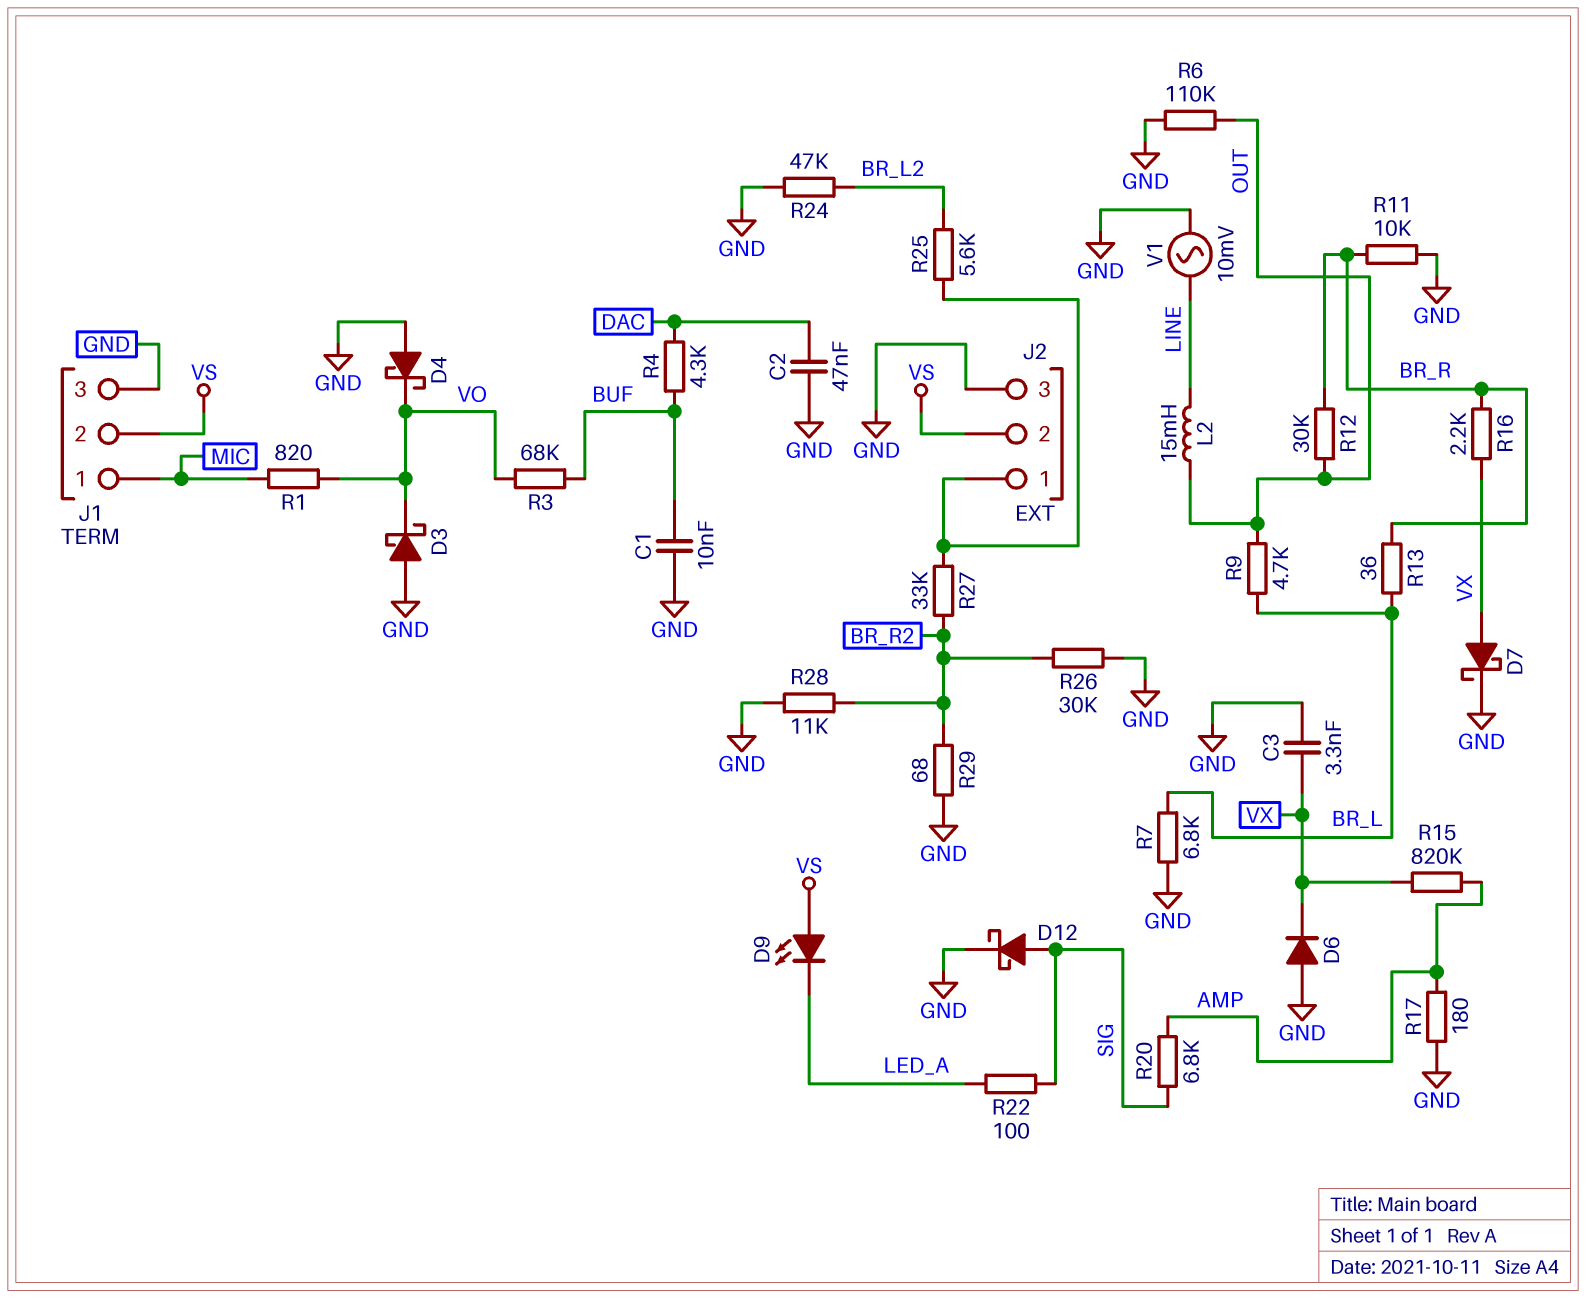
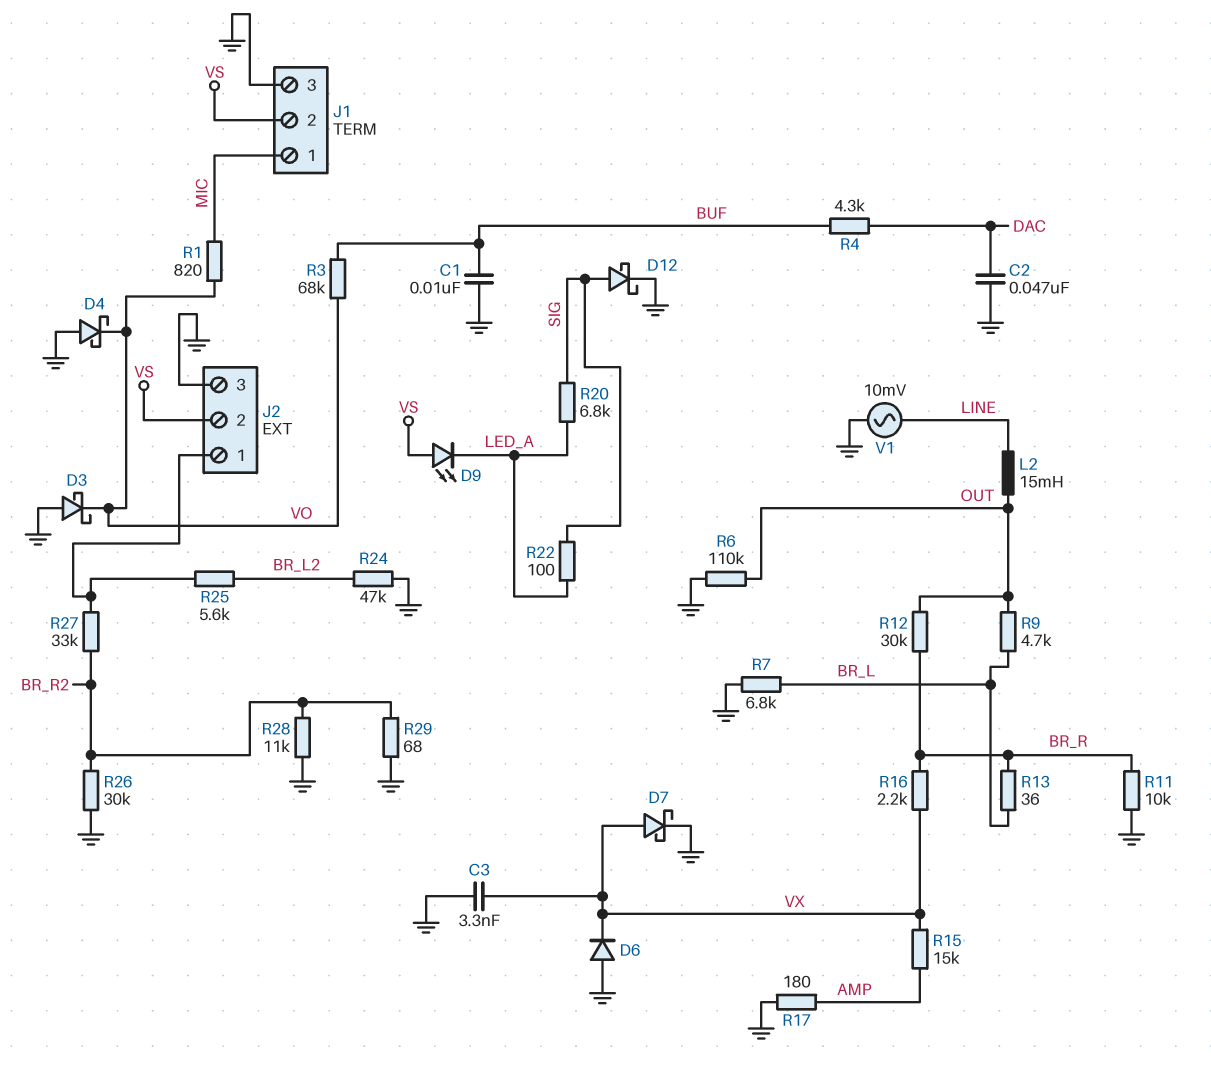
R15: 820k (AMP, VX) -> 15k (AMP, VX)
R20: 6.8k (AMP, SIG) -> 6.8k (LED_A, SIG)

